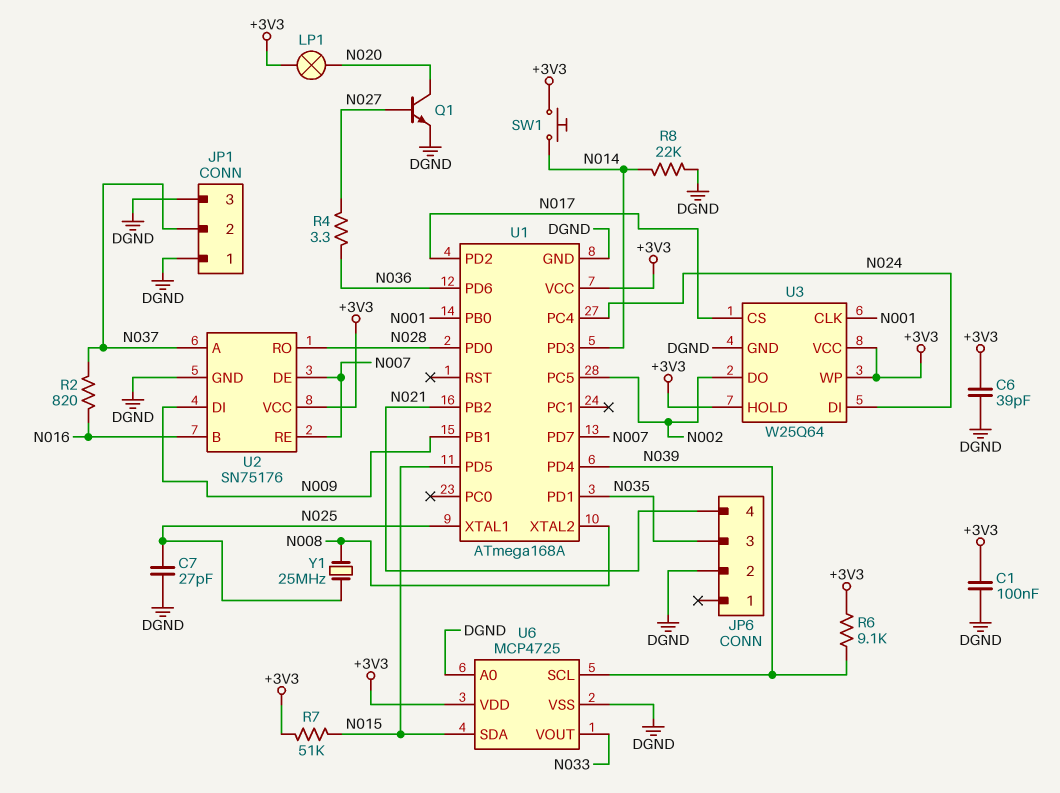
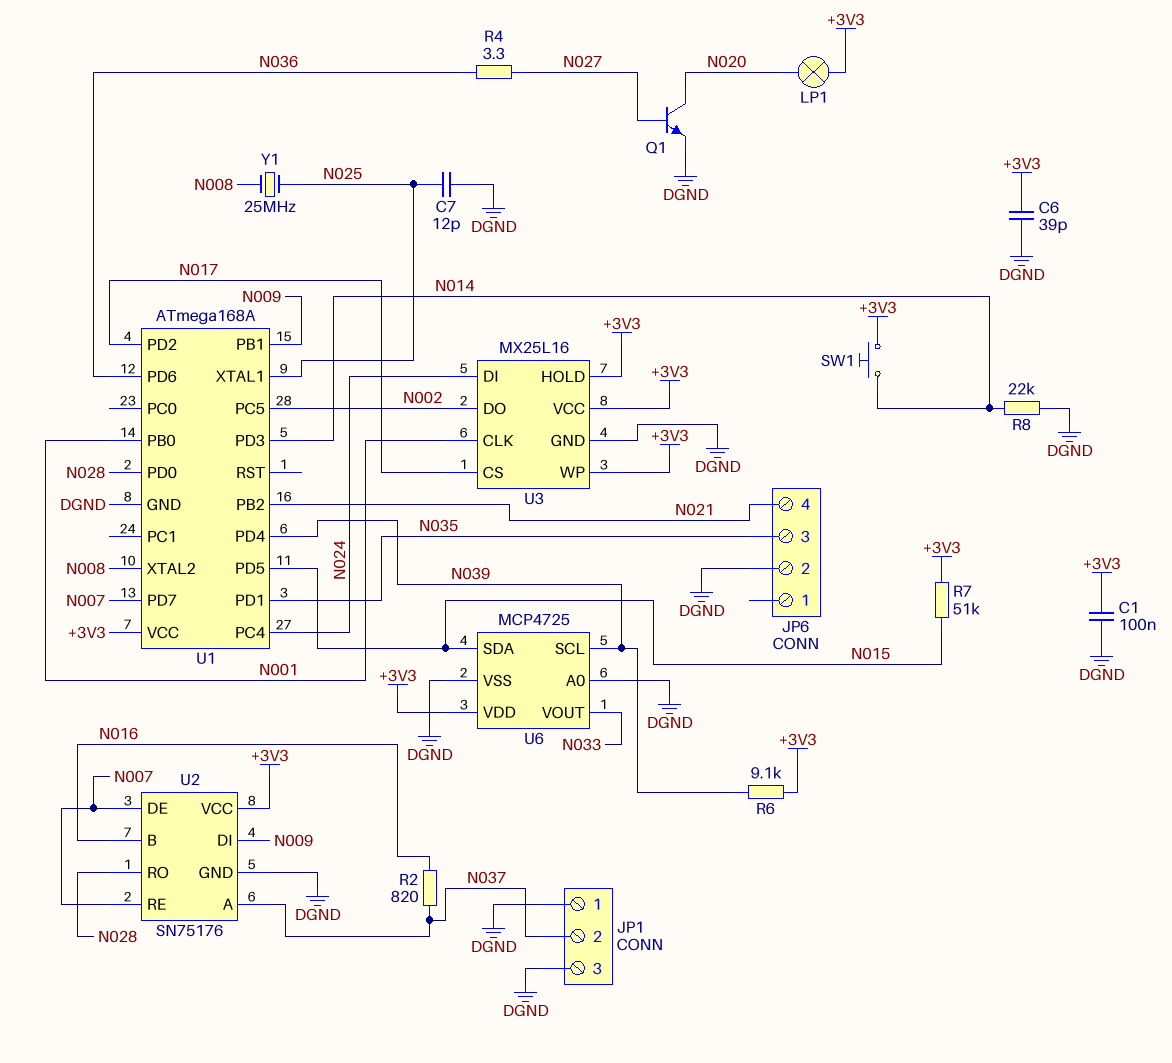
C7: 27pF (DGND, N025) -> 12pF (DGND, N025)
U3: W25Q64 -> MX25L16

